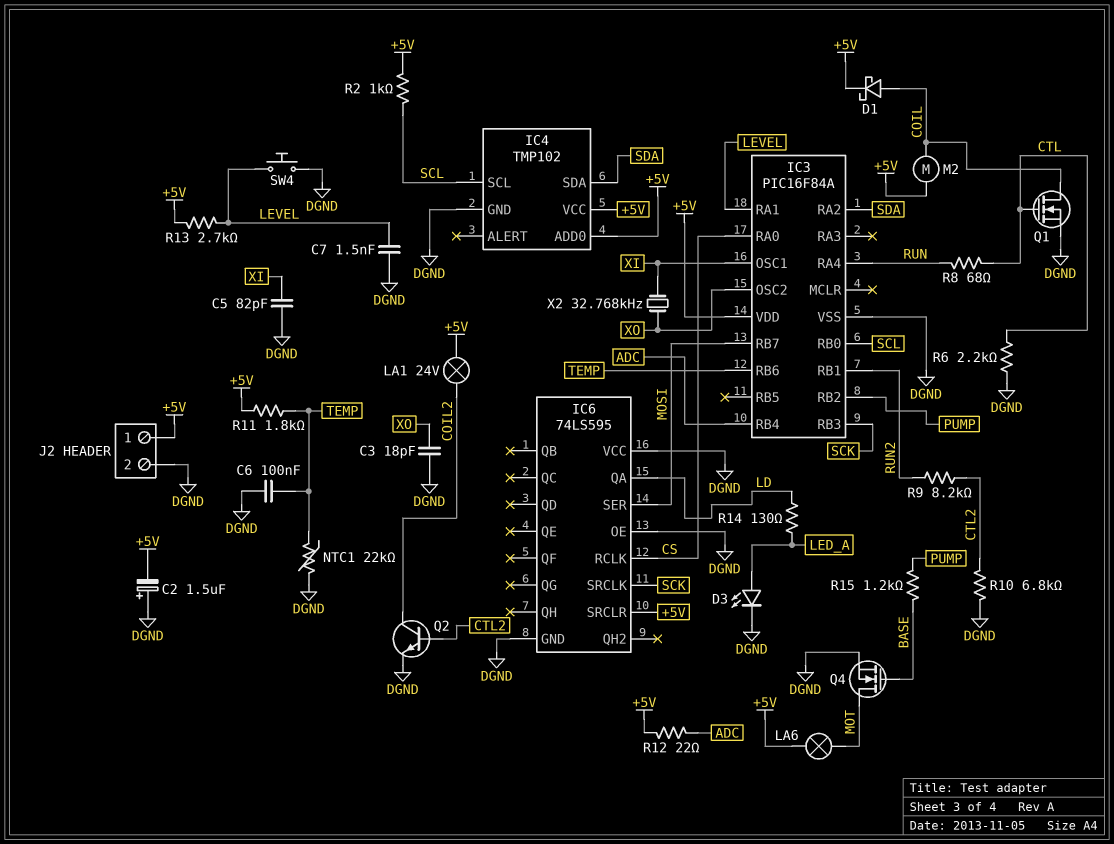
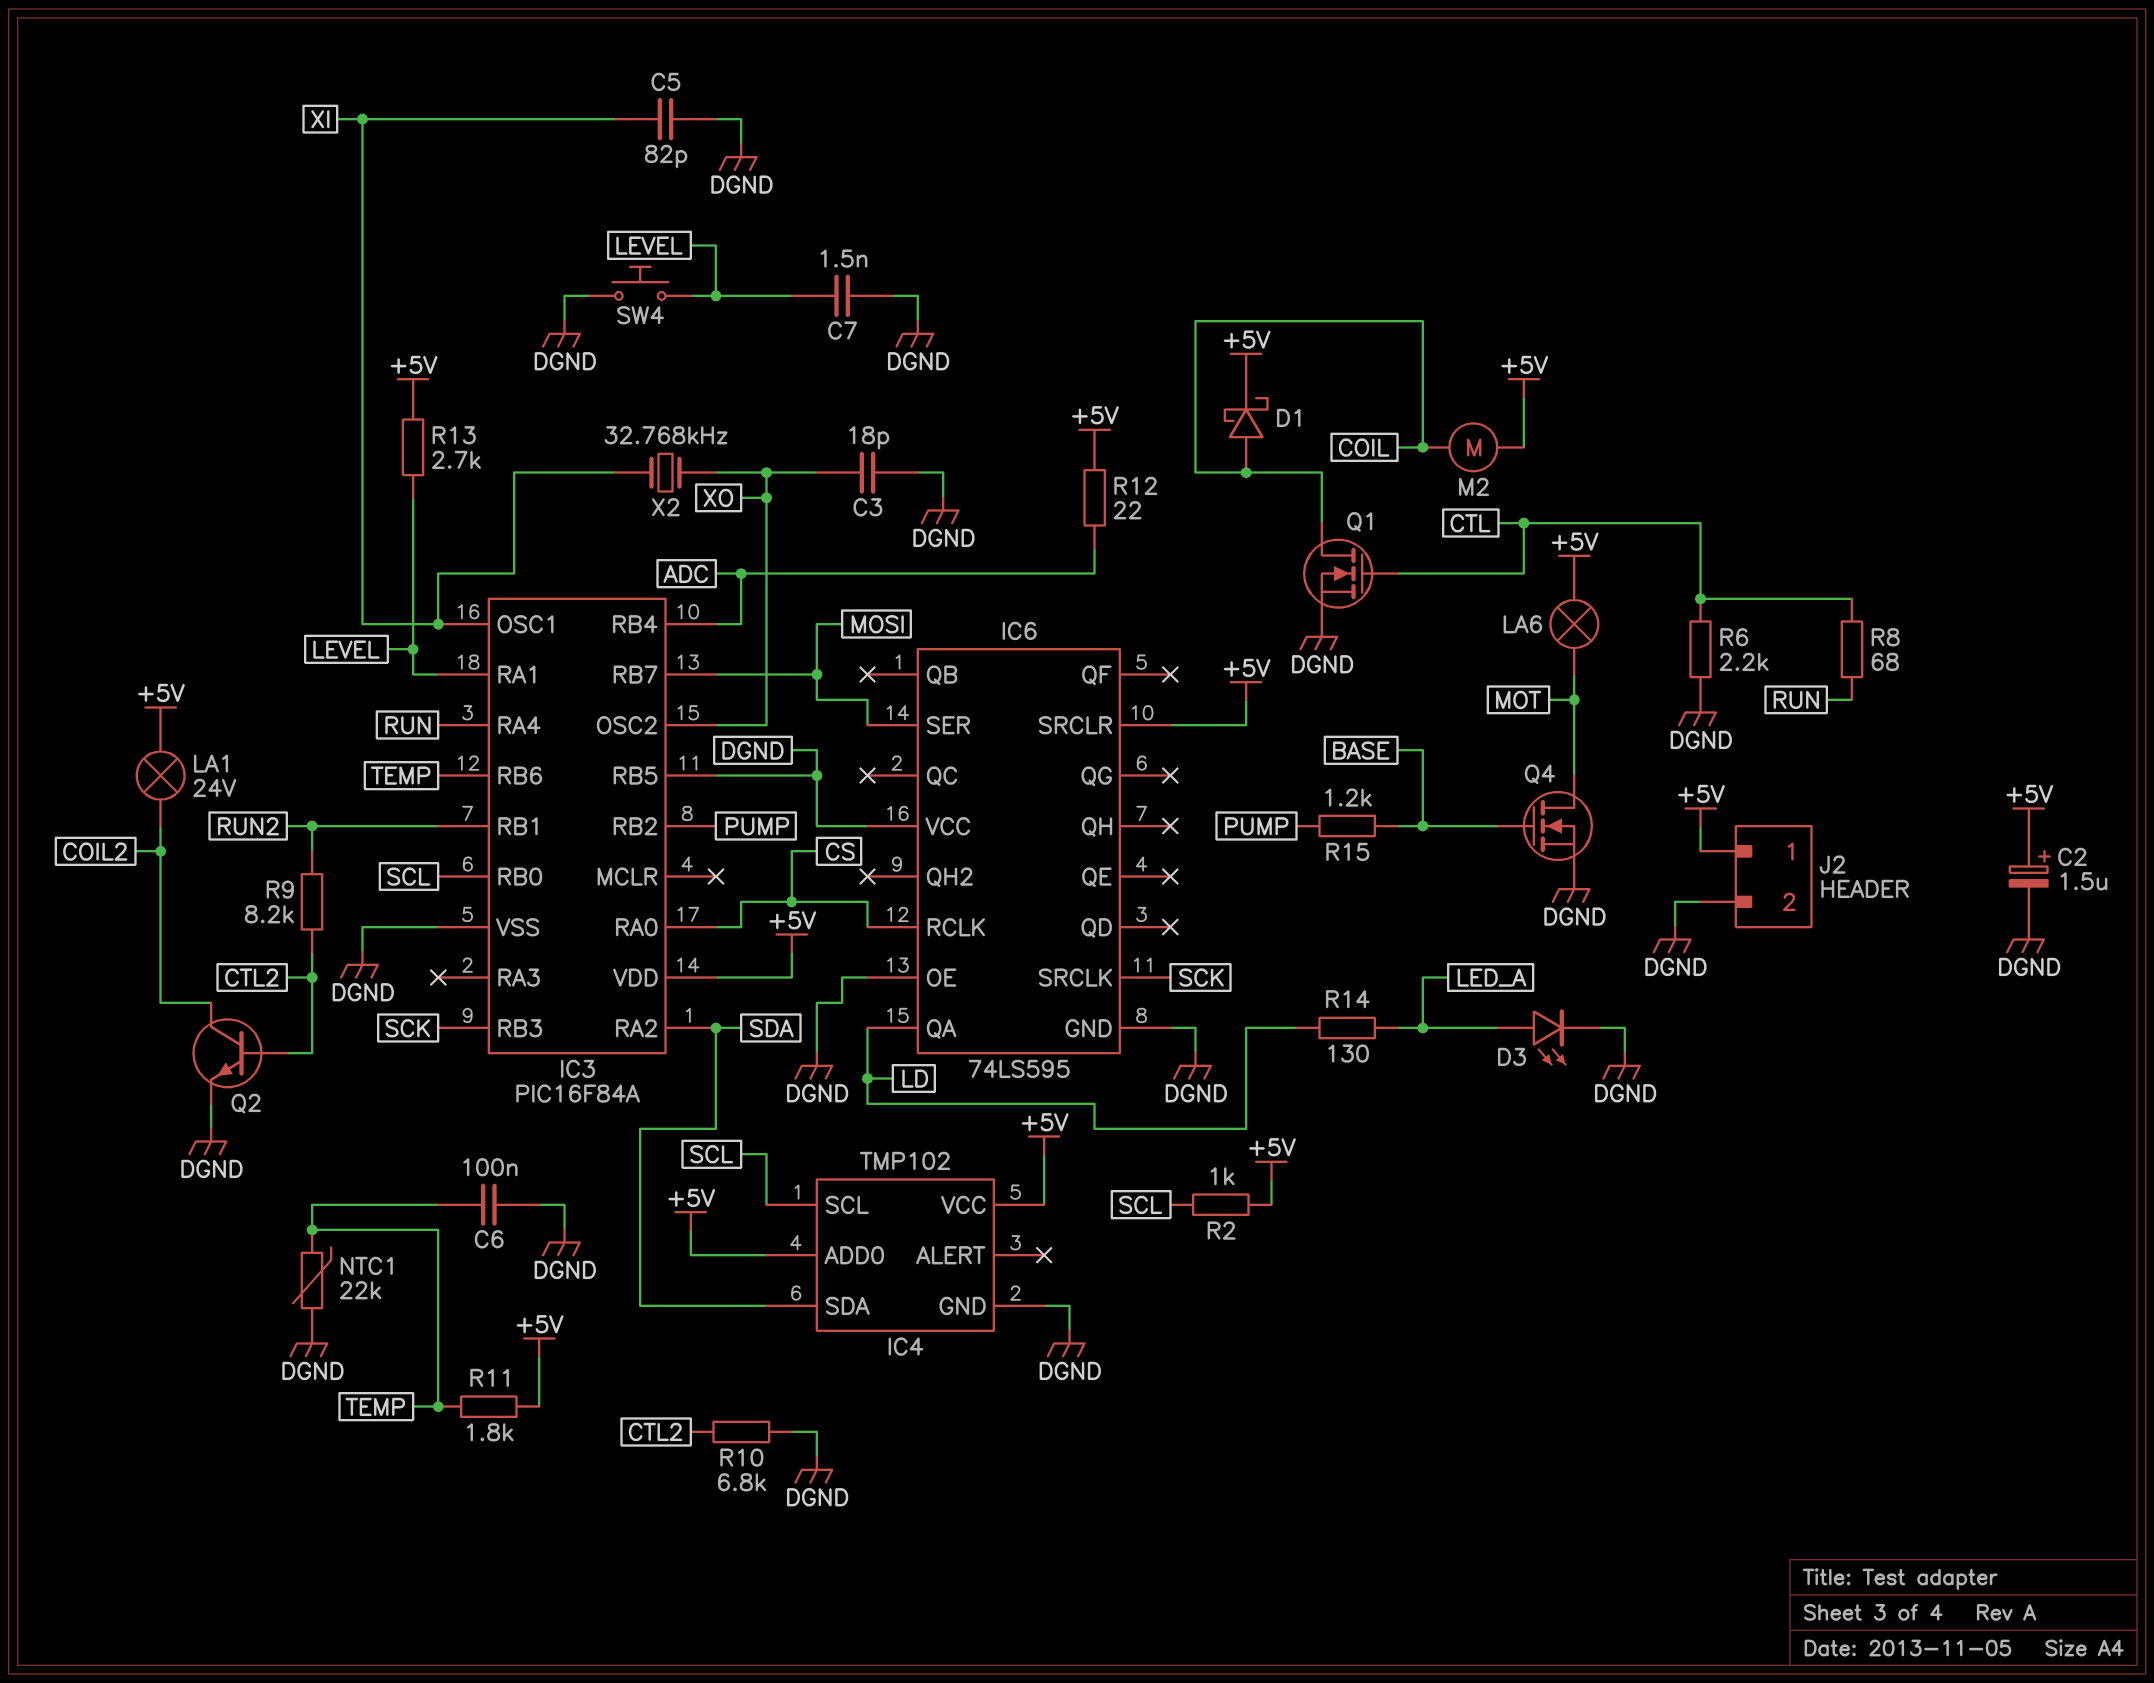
C2: 1.5uF (plus DGND, minus +5V) -> 1.5uF (plus +5V, minus DGND)
IC3 pin RB5: none -> DGND

